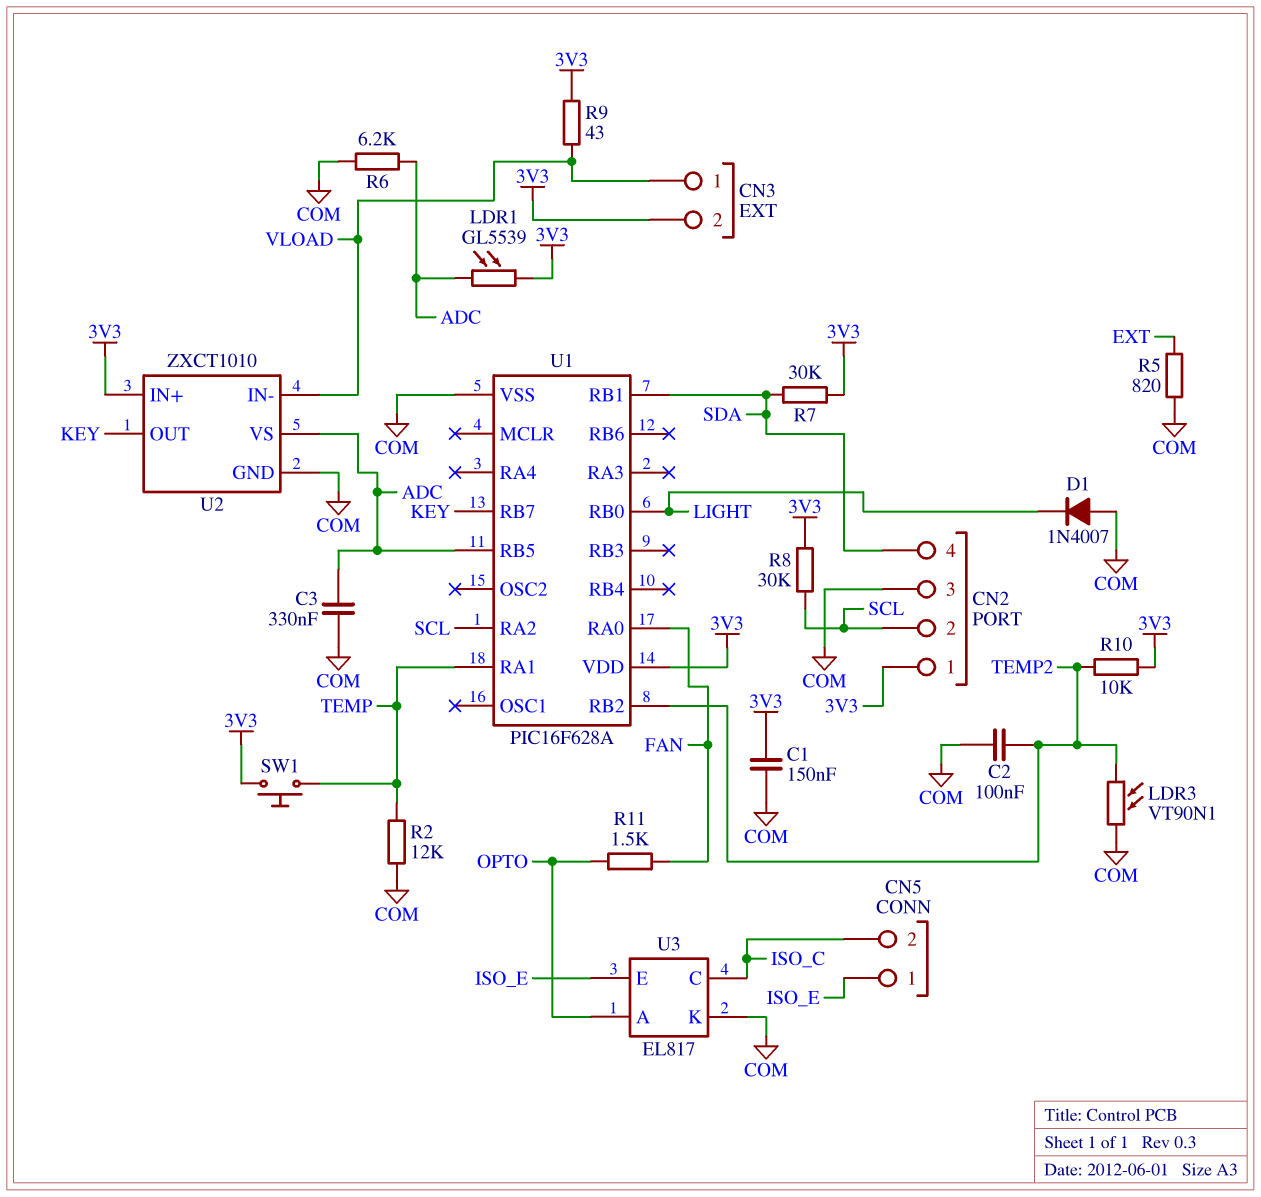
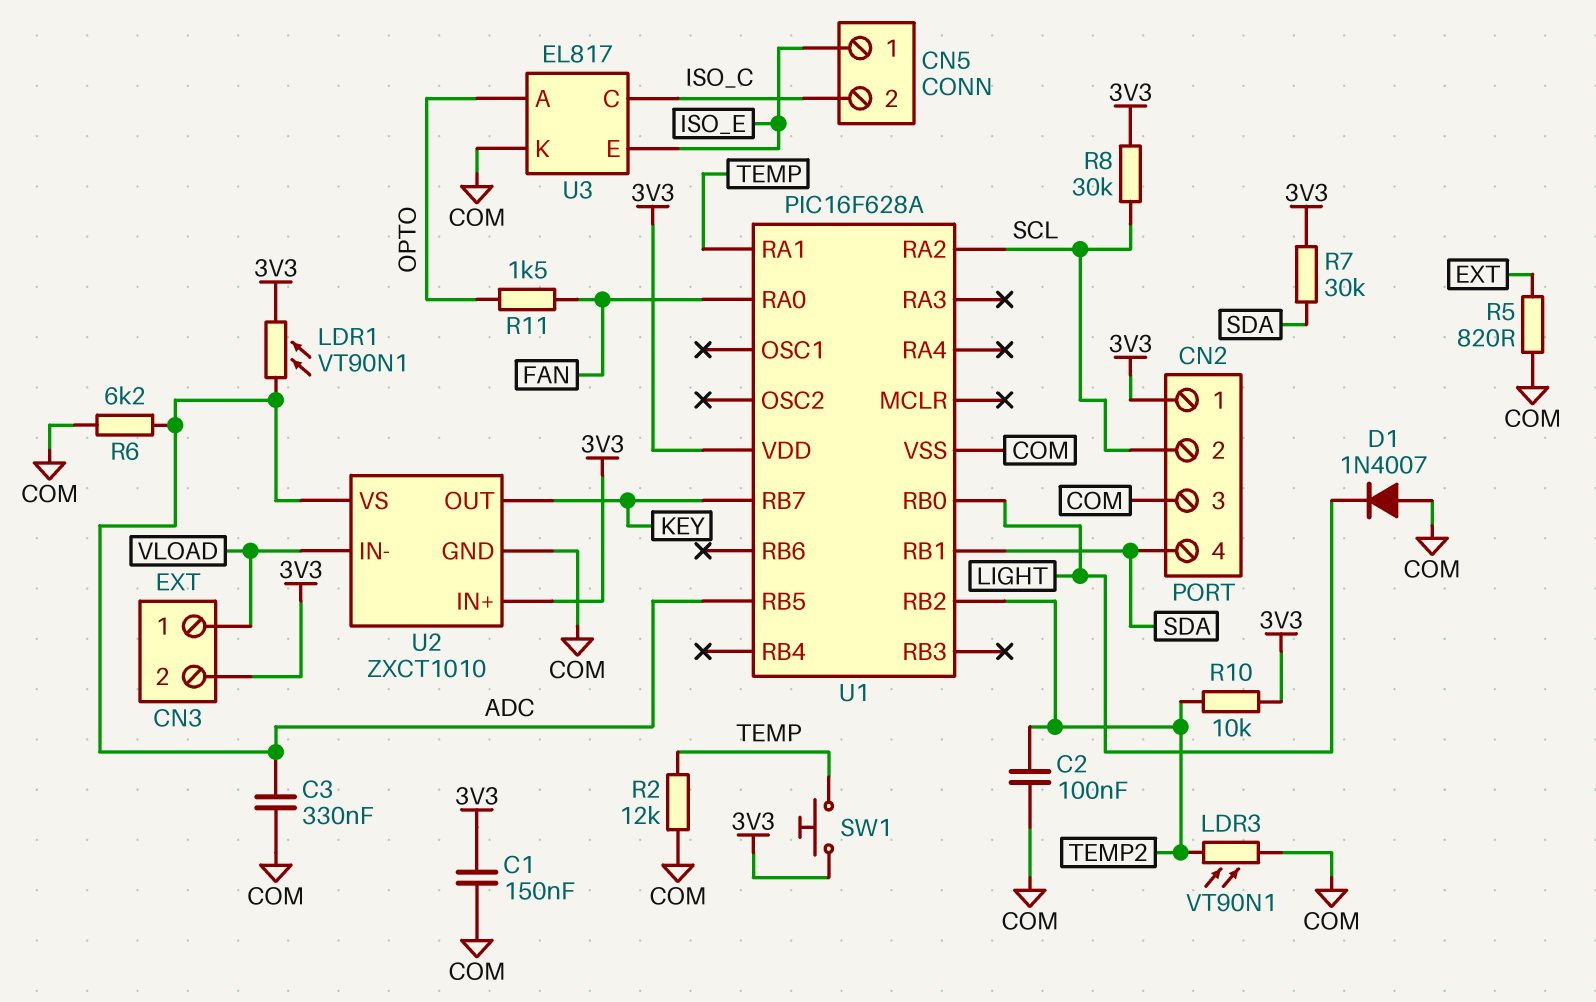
LDR1: GL5539 (3V3, ADC) -> VT90N1 (3V3, ADC)
R9: 43 (3V3, VLOAD) -> none

